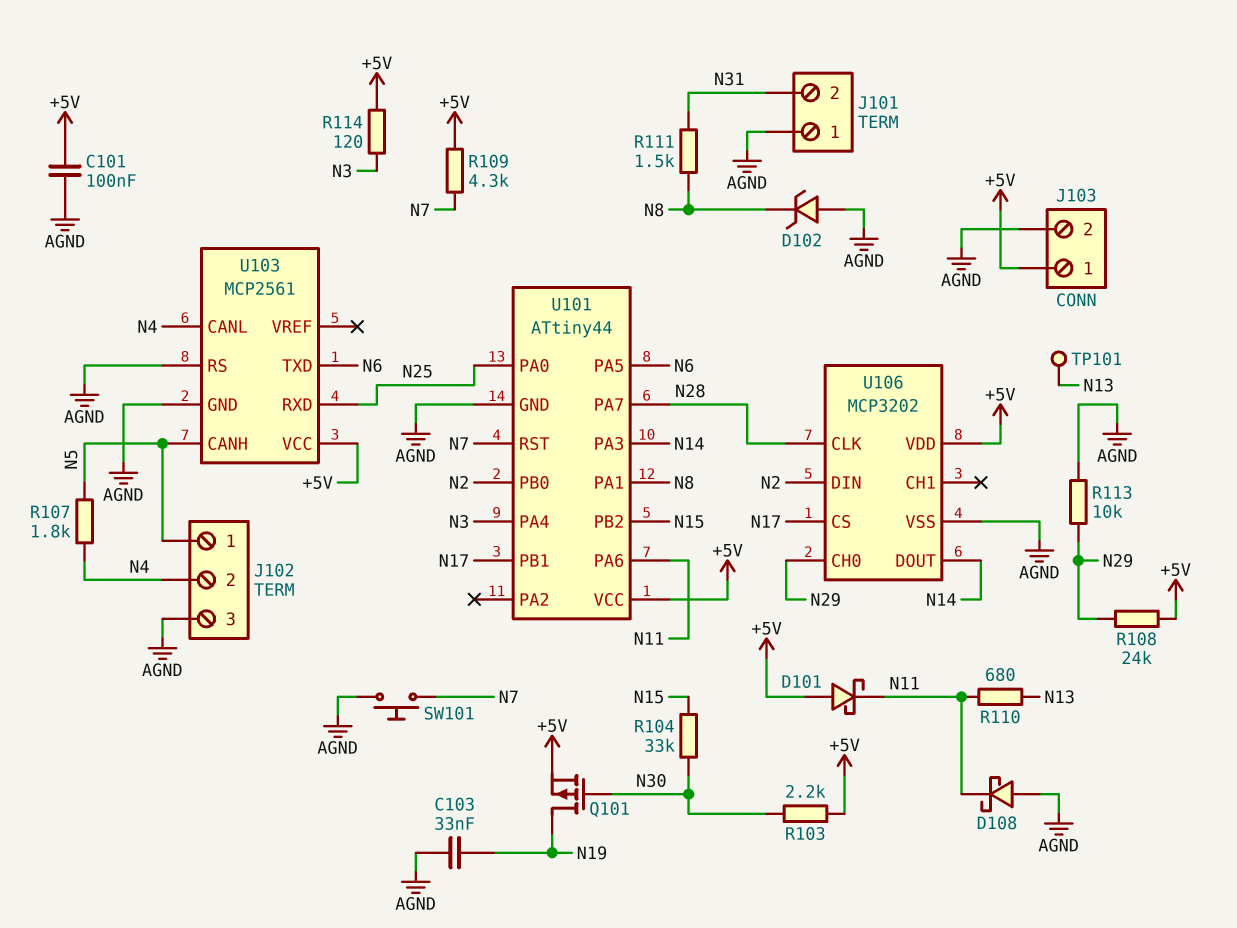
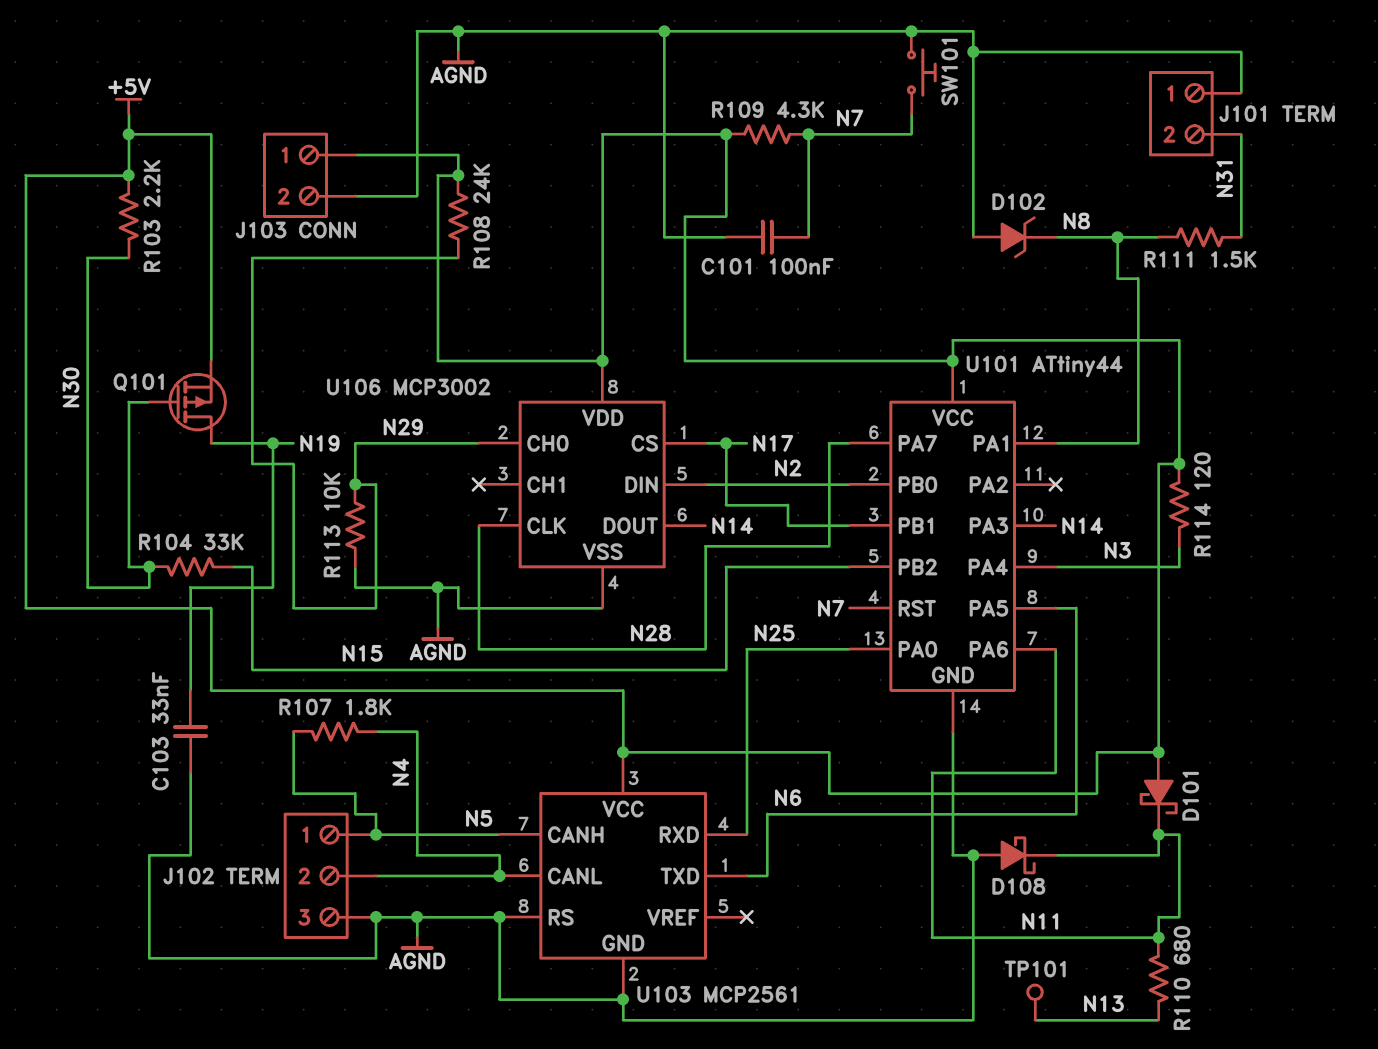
C101: 100nF (+5V, AGND) -> 100nF (AGND, N7)
U106: MCP3202 -> MCP3002

